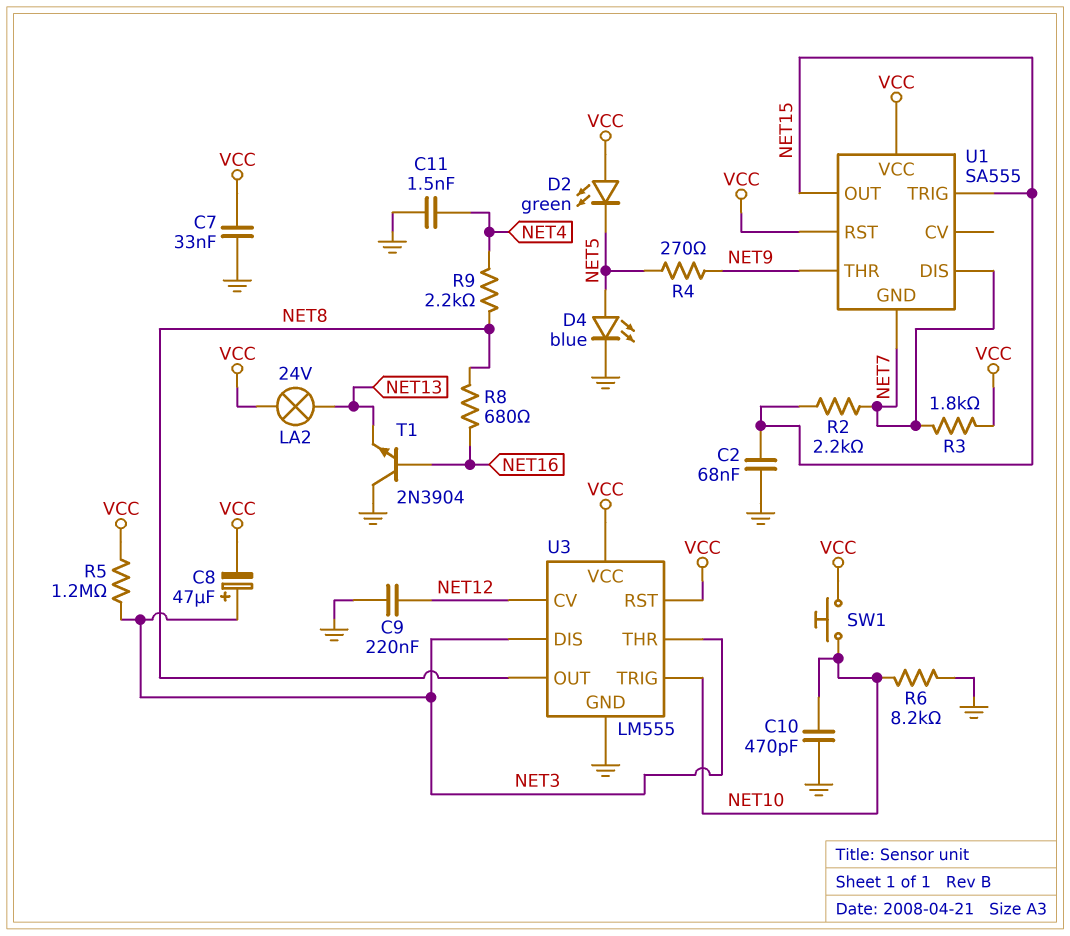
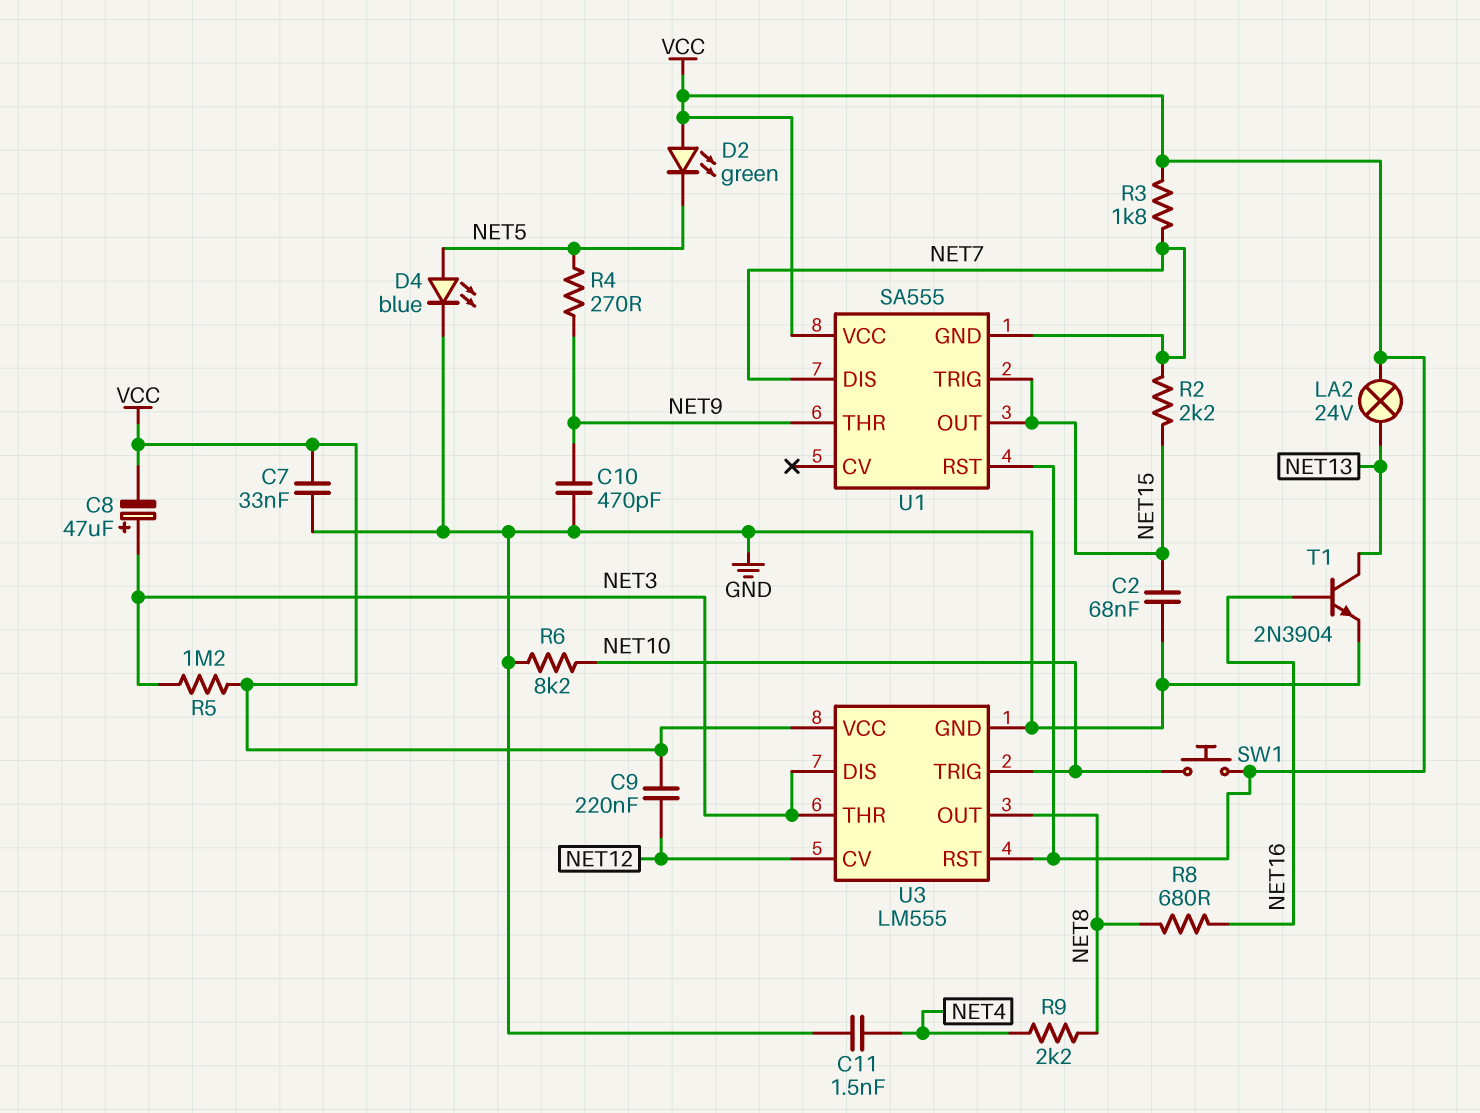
C9: 220nF (GND, NET12) -> 220nF (NET12, VCC)
C10: 470pF (GND, NET10) -> 470pF (GND, NET9)
T1: NPN 2N3904 (B NET16, C GND, E NET13) -> NPN 2N3904 (B NET16, C NET13, E GND)

